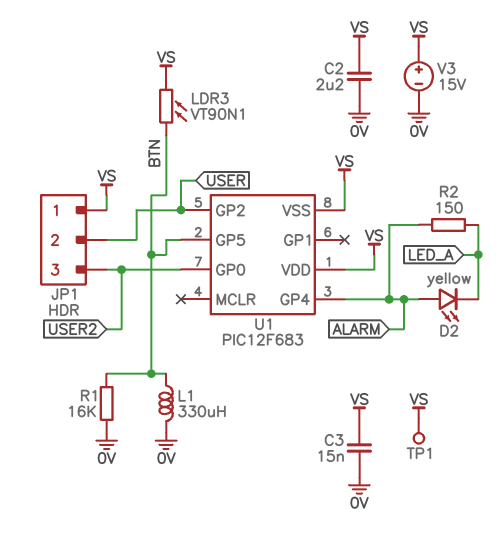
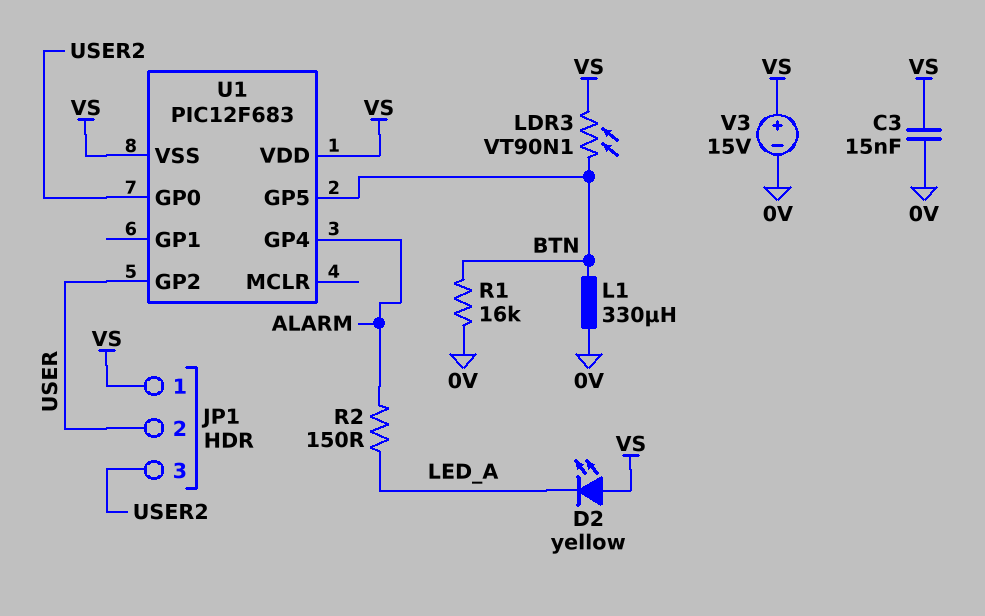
C2: 2.2uF (0V, VS) -> none
D2: LED yellow (A ALARM, K LED_A) -> LED yellow (A VS, K LED_A)
TP1: test point (VS) -> none

